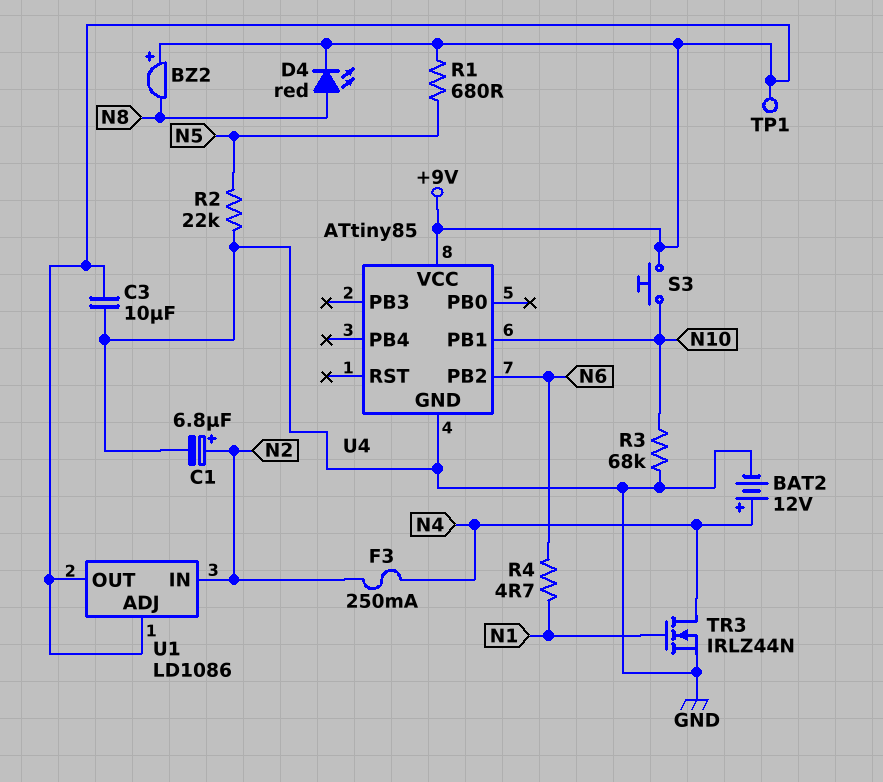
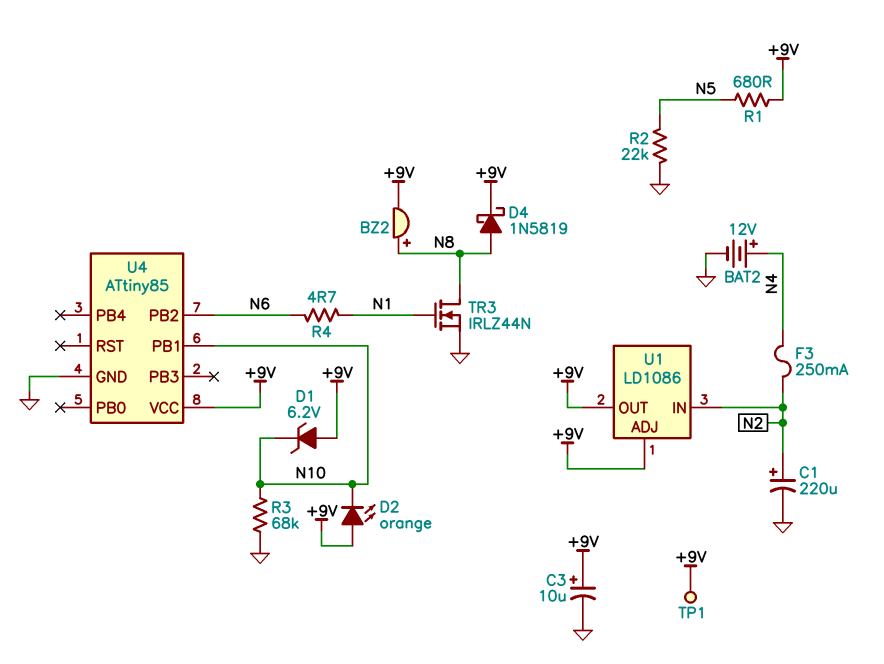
BZ2: buzzer (plus +9V, minus N8) -> buzzer (plus N8, minus +9V)
C1: 6.8uF (plus N2, minus GND) -> 220uF (plus N2, minus GND)
C3: 10uF (+9V, GND) -> 10uF (plus +9V, minus GND)
D1: none -> zener 6.2V (A +9V, K N10)
D2: none -> LED orange (A +9V, K N10)
D4: LED red (A N8, K +9V) -> schottky 1N5819 (A N8, K +9V)
S3: button (+9V, N10) -> none
TR3: NMOS IRLZ44N (G N1, D N4, S GND) -> NMOS IRLZ44N (G N1, D N8, S GND)

